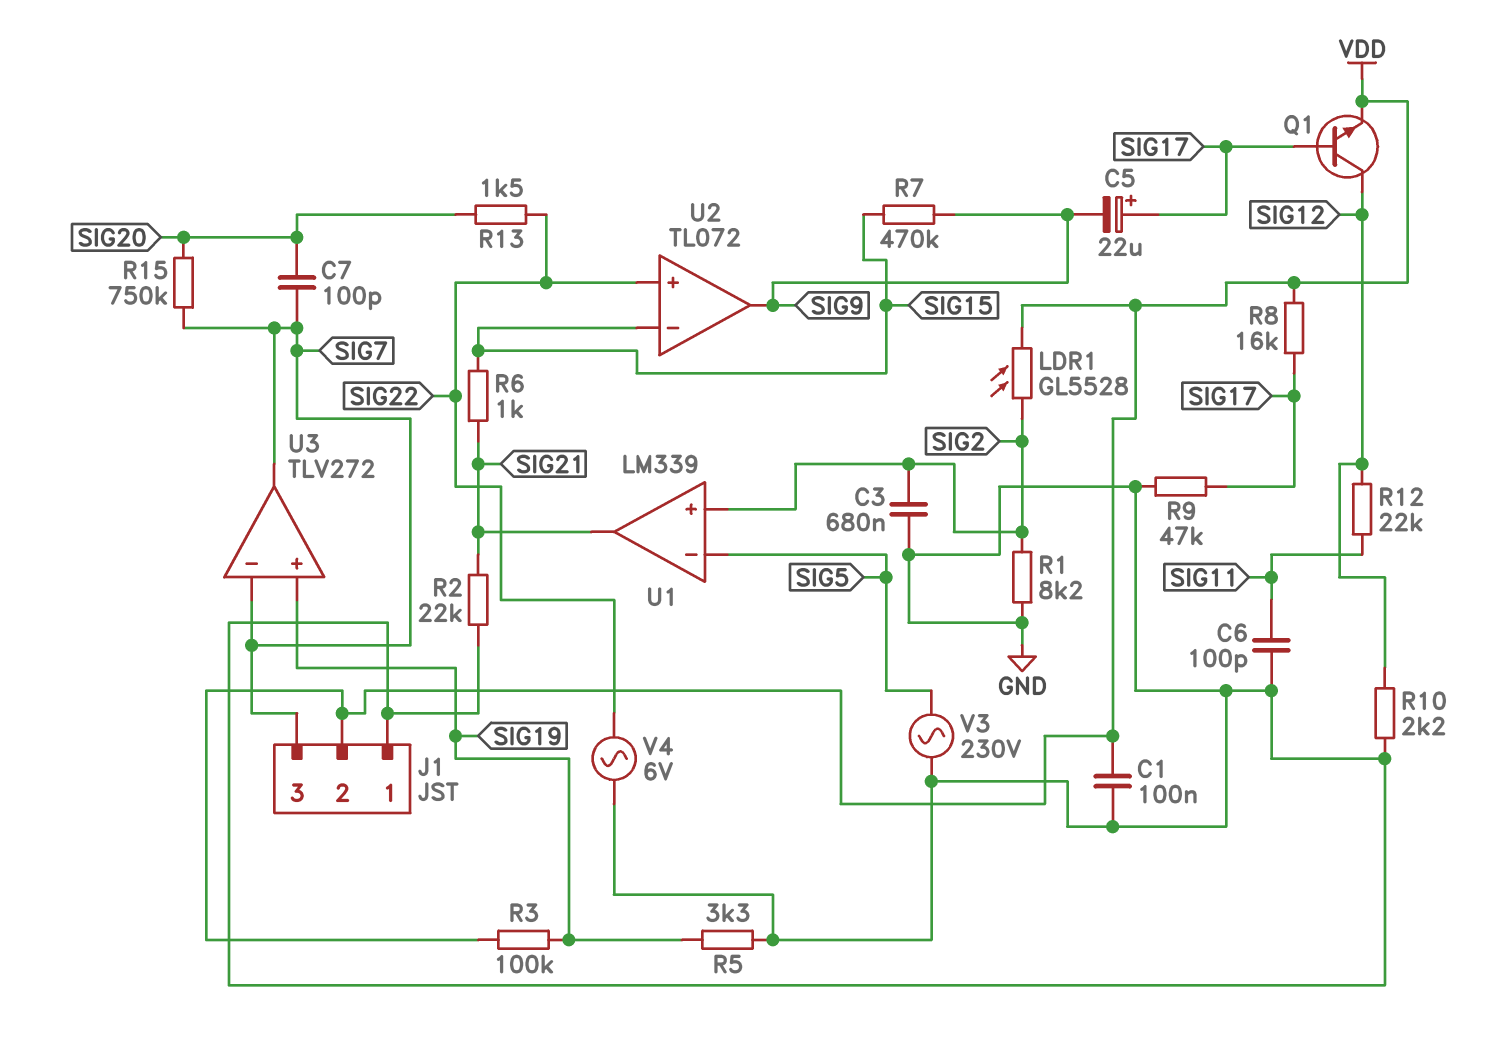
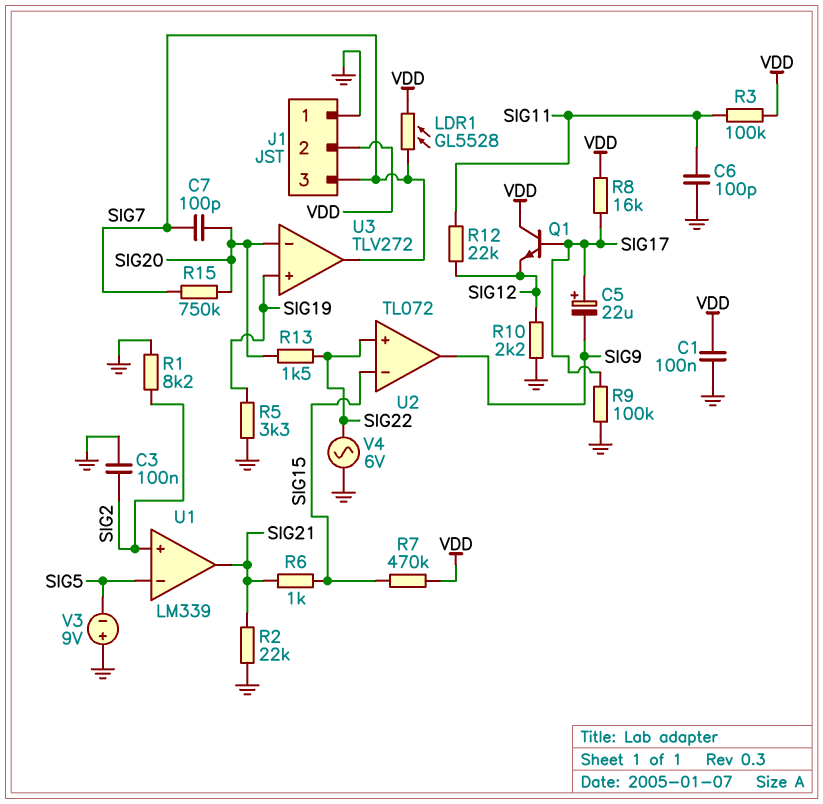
C3: 680nF (GND, SIG2) -> 100nF (GND, SIG2)
LDR1: GL5528 (SIG2, VDD) -> GL5528 (SIG7, VDD)
Q1: NPN (B SIG17, C SIG12, E VDD) -> NPN (B SIG17, C VDD, E SIG12)
R3: 100k (SIG19, VDD) -> 100k (SIG11, VDD)
R7: 470k (SIG9, SIG15) -> 470k (SIG15, VDD)
R9: 47k (GND, SIG17) -> 100k (GND, SIG17)
U3 pin in-: SIG7 -> SIG20
V3: AC 230V (GND, SIG5) -> 9V (plus GND, minus SIG5)

